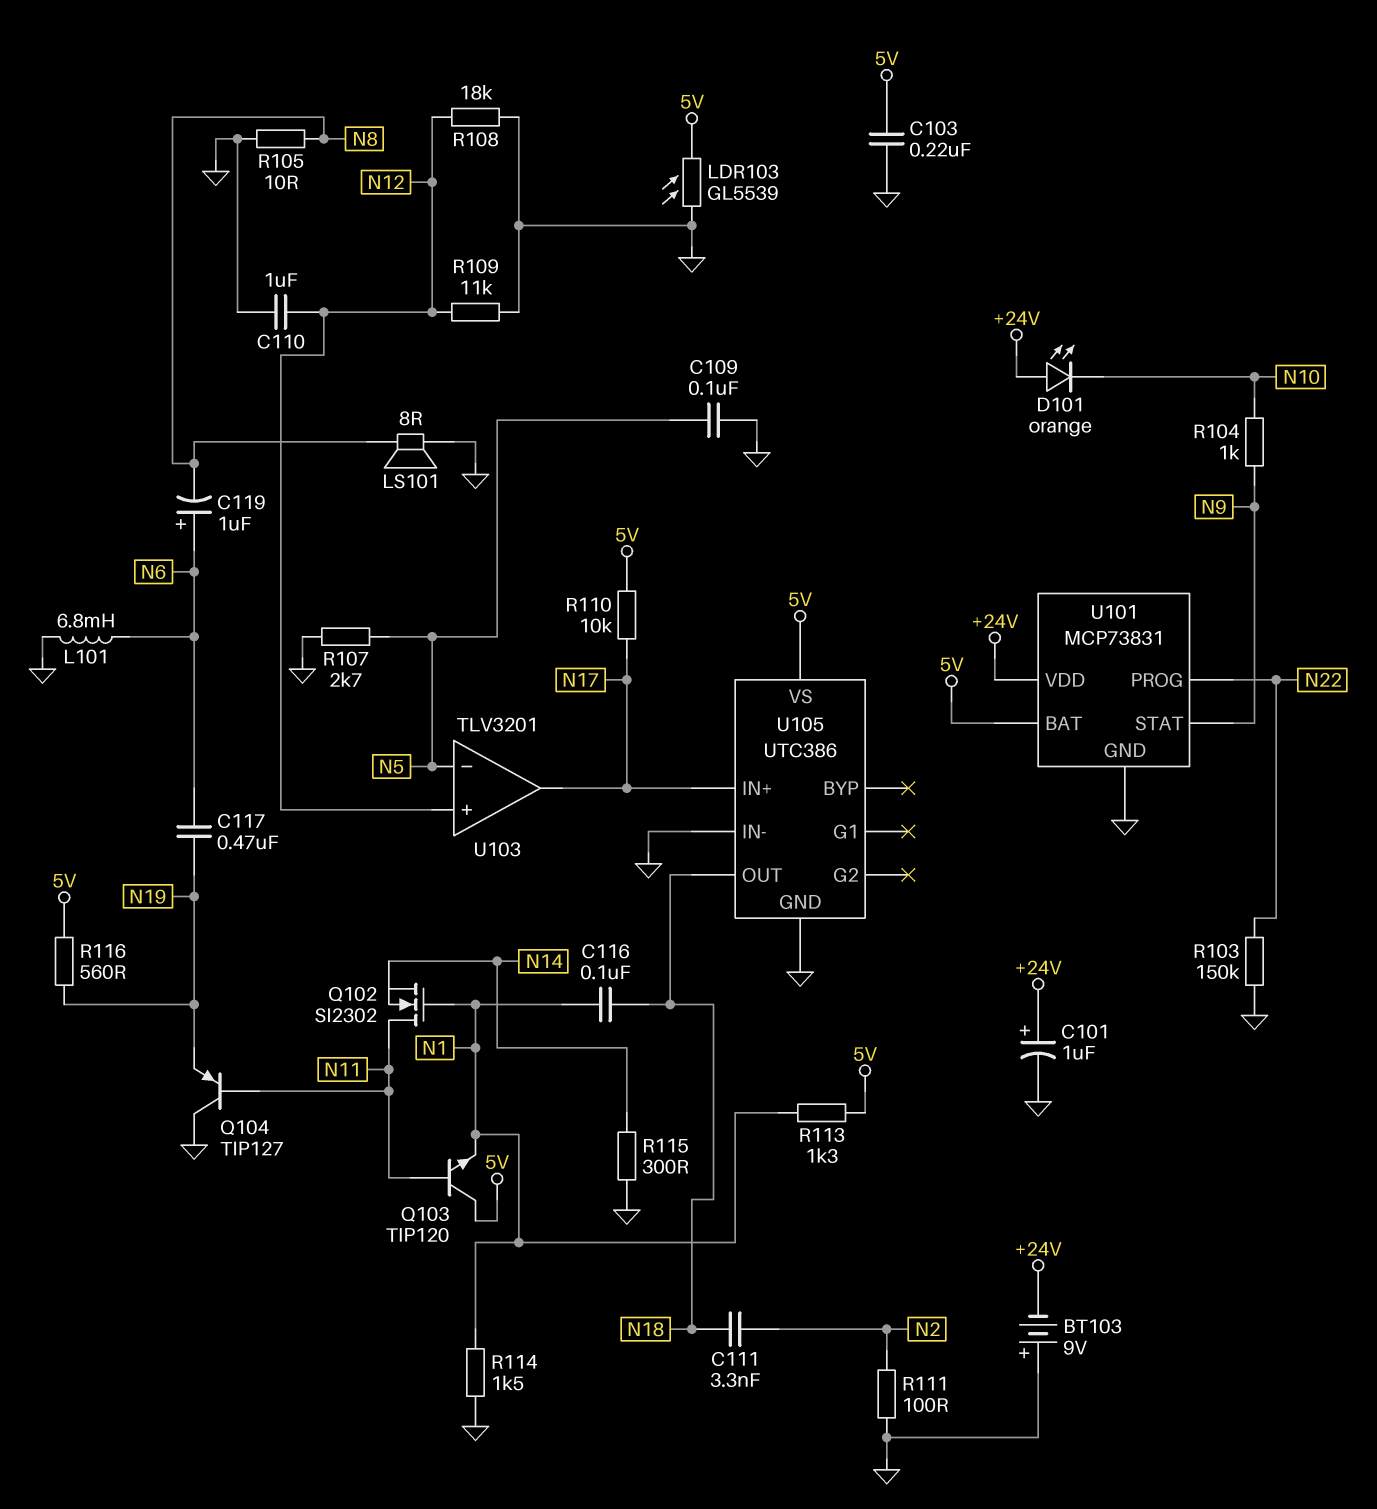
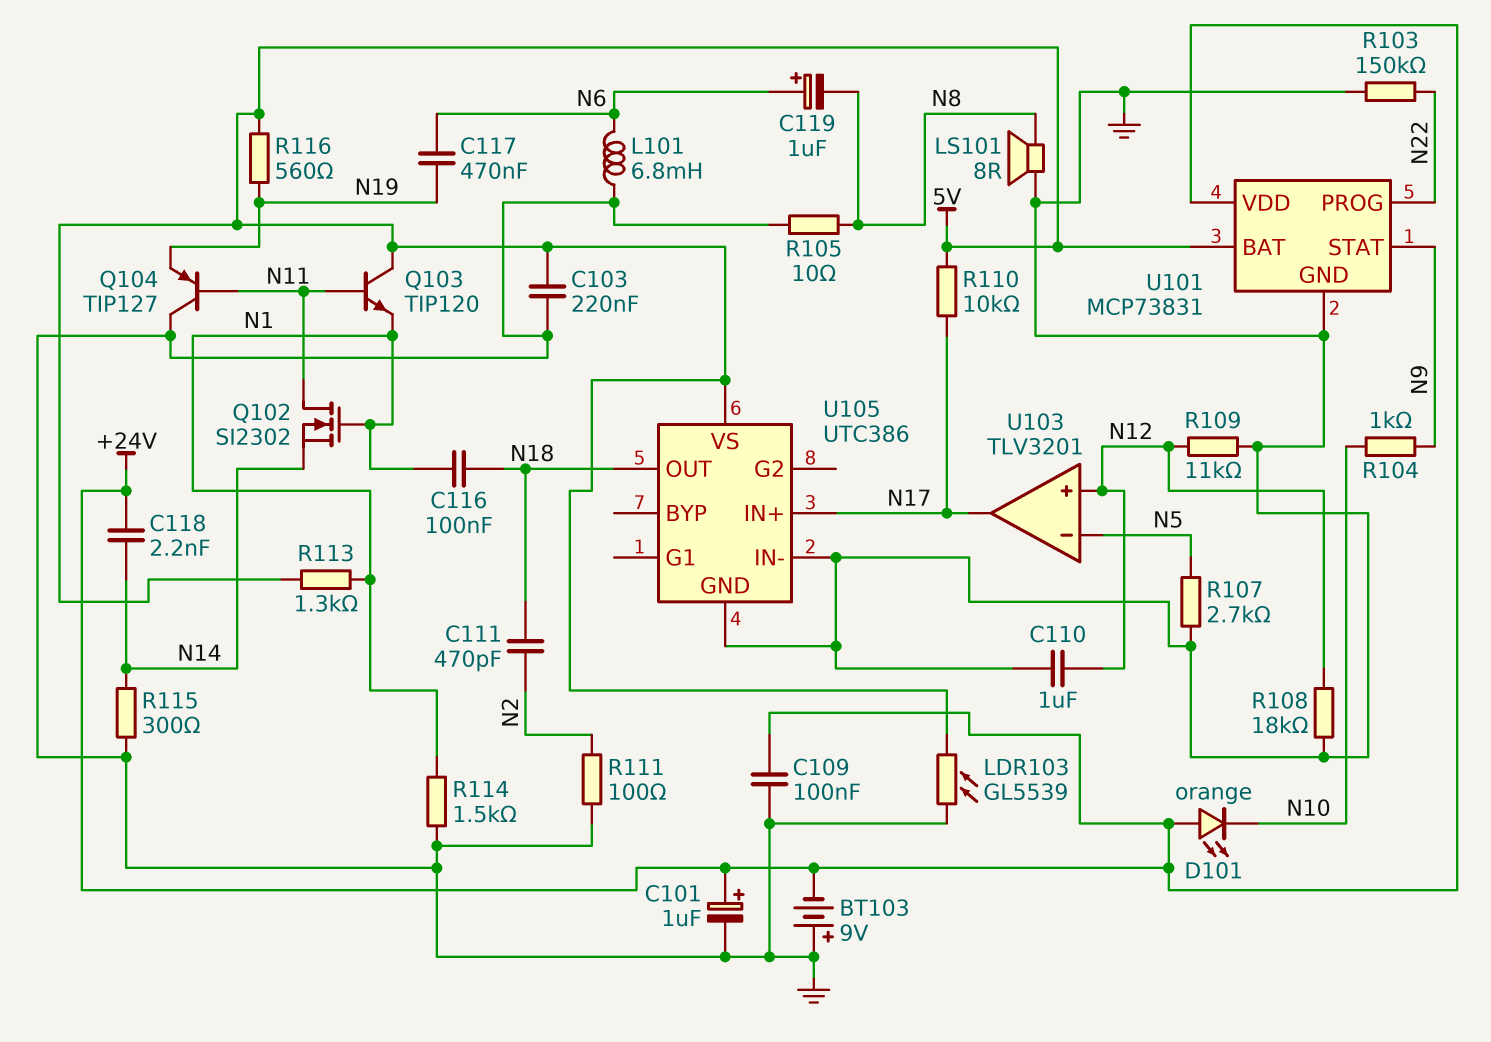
C109: 100nF (GND, N5) -> 100nF (+24V, GND)
C111: 3.3nF (N2, N18) -> 470pF (N2, N18)
C118: none -> 2.2nF (+24V, N14)

